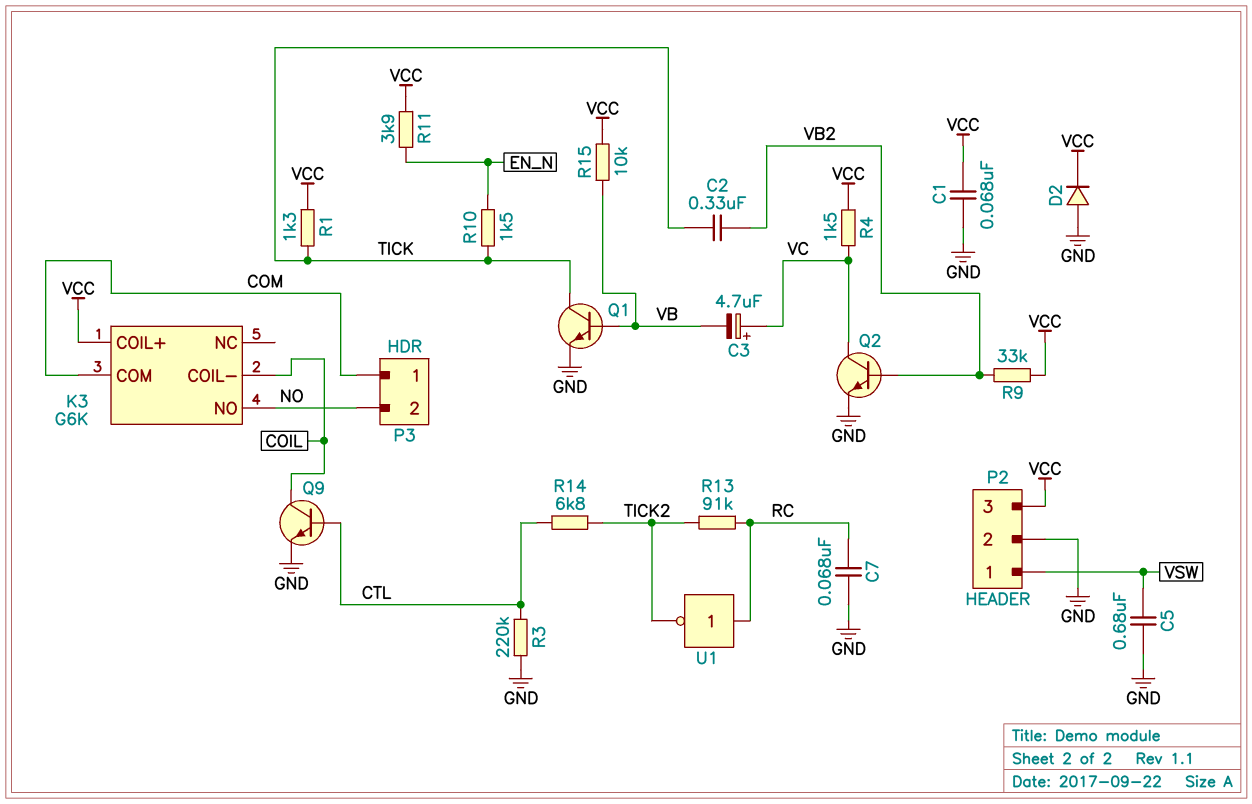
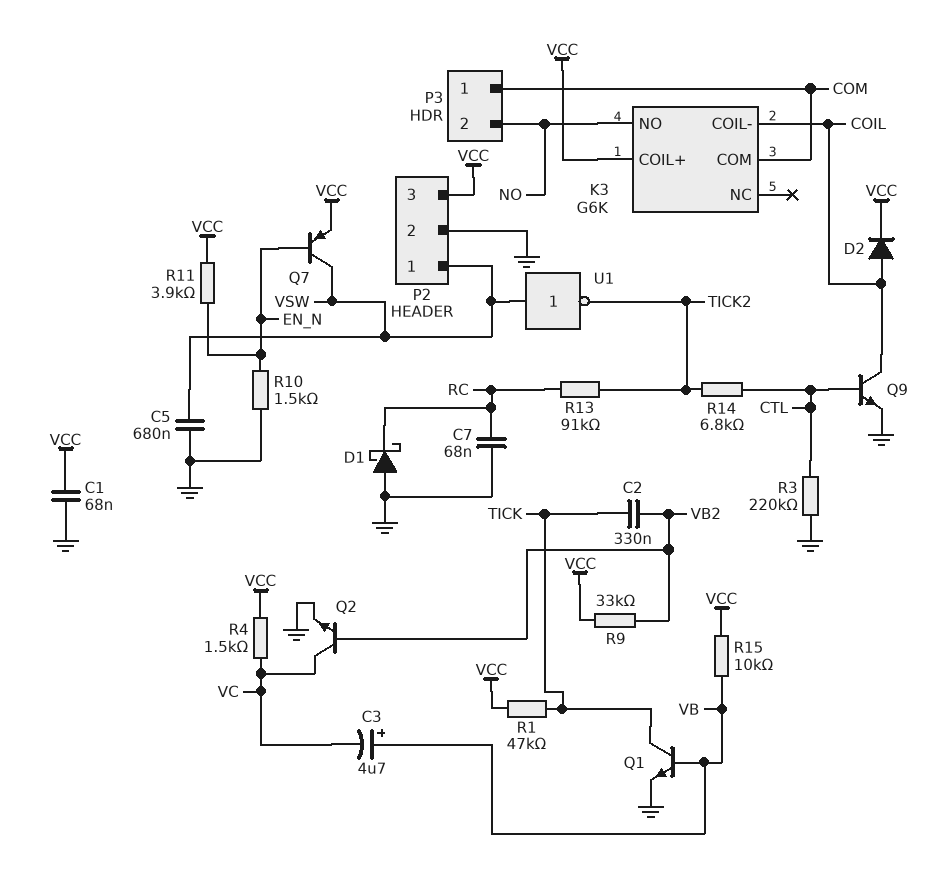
C3: 4.7uF (plus VC, minus VB) -> 4.7uF (plus VB, minus VC)
D1: none -> schottky (A GND, K RC)
D2: diode (A GND, K VCC) -> diode (A COIL, K VCC)
Q7: none -> PNP (B EN_N, C VSW, E VCC)
R1: 1.3k (TICK, VCC) -> 47k (TICK, VCC)
R10: 1.5k (EN_N, TICK) -> 1.5k (EN_N, GND)
U1: NOT (in RC, out TICK2) -> NOT (in VSW, out TICK2)

